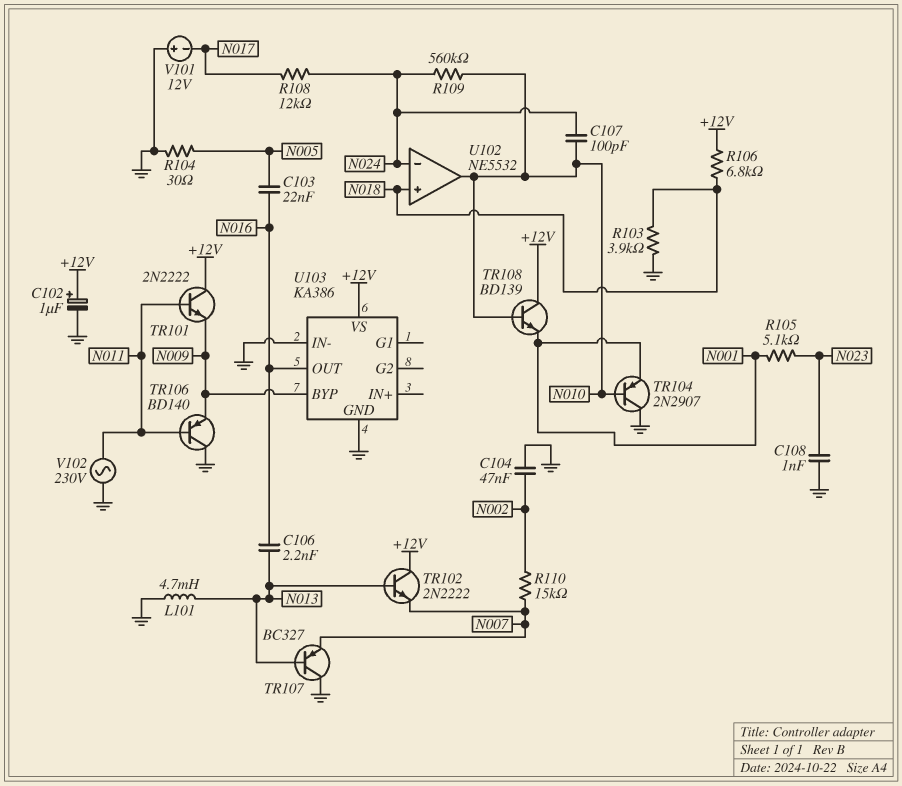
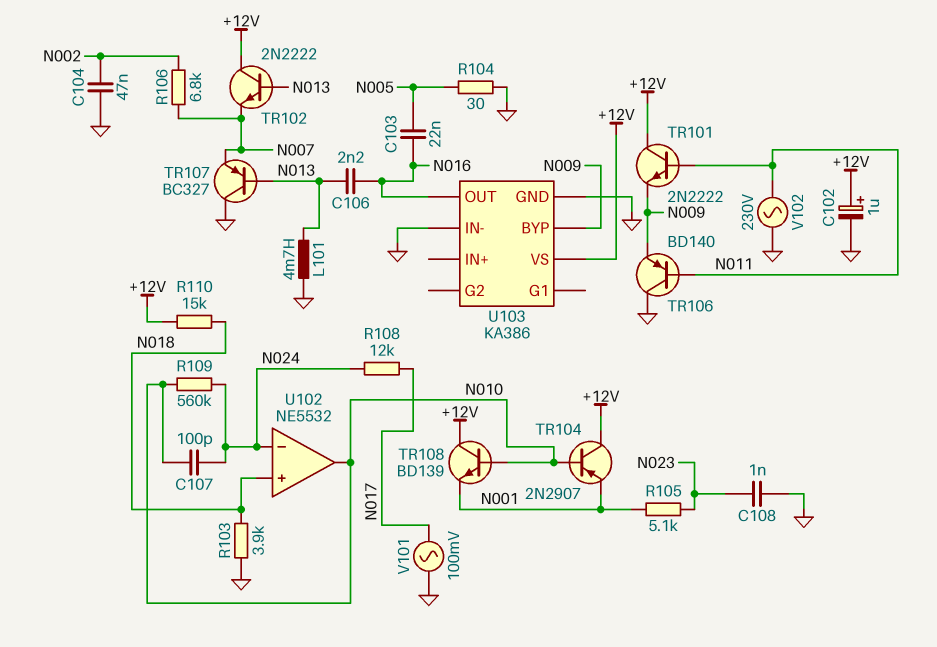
R106: 6.8k (+12V, N018) -> 6.8k (N002, N007)
R110: 15k (N002, N007) -> 15k (+12V, N018)
TR104: PNP 2N2907 (B N010, C GND, E N001) -> PNP 2N2907 (B N010, C +12V, E N001)
V101: 12V (plus GND, minus N017) -> AC 100mV (GND, N017)

